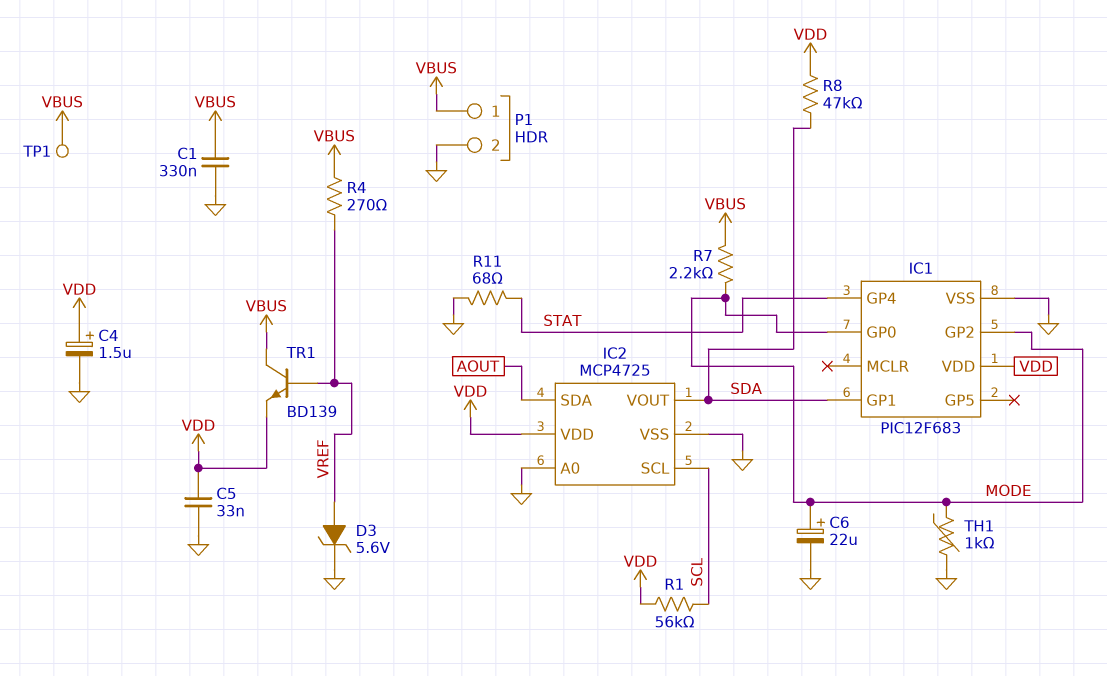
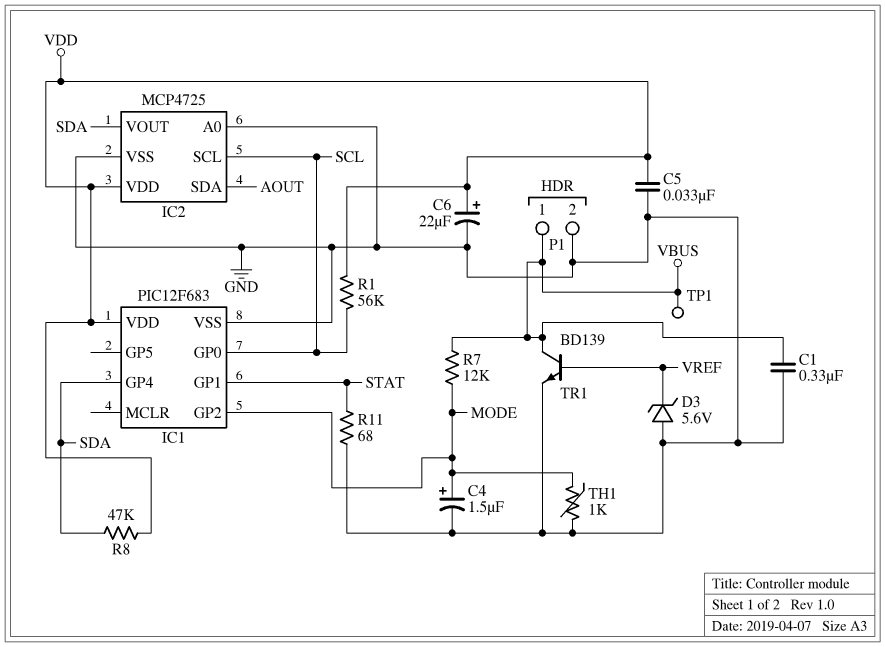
C4: 1.5uF (plus VDD, minus GND) -> 1.5uF (plus MODE, minus GND)
C6: 22uF (plus MODE, minus GND) -> 22uF (plus VDD, minus GND)
D3: zener 5.6V (A VREF, K GND) -> zener 5.6V (A GND, K VREF)
IC1 pin GP0: MODE -> SCL
IC1 pin GP1: SDA -> STAT
IC1 pin GP4: STAT -> SDA
R4: 270 (VBUS, VREF) -> none
R7: 2.2k (MODE, VBUS) -> 12k (MODE, VBUS)
TR1: NPN BD139 (B VREF, C VBUS, E VDD) -> NPN BD139 (B VREF, C VBUS, E GND)

